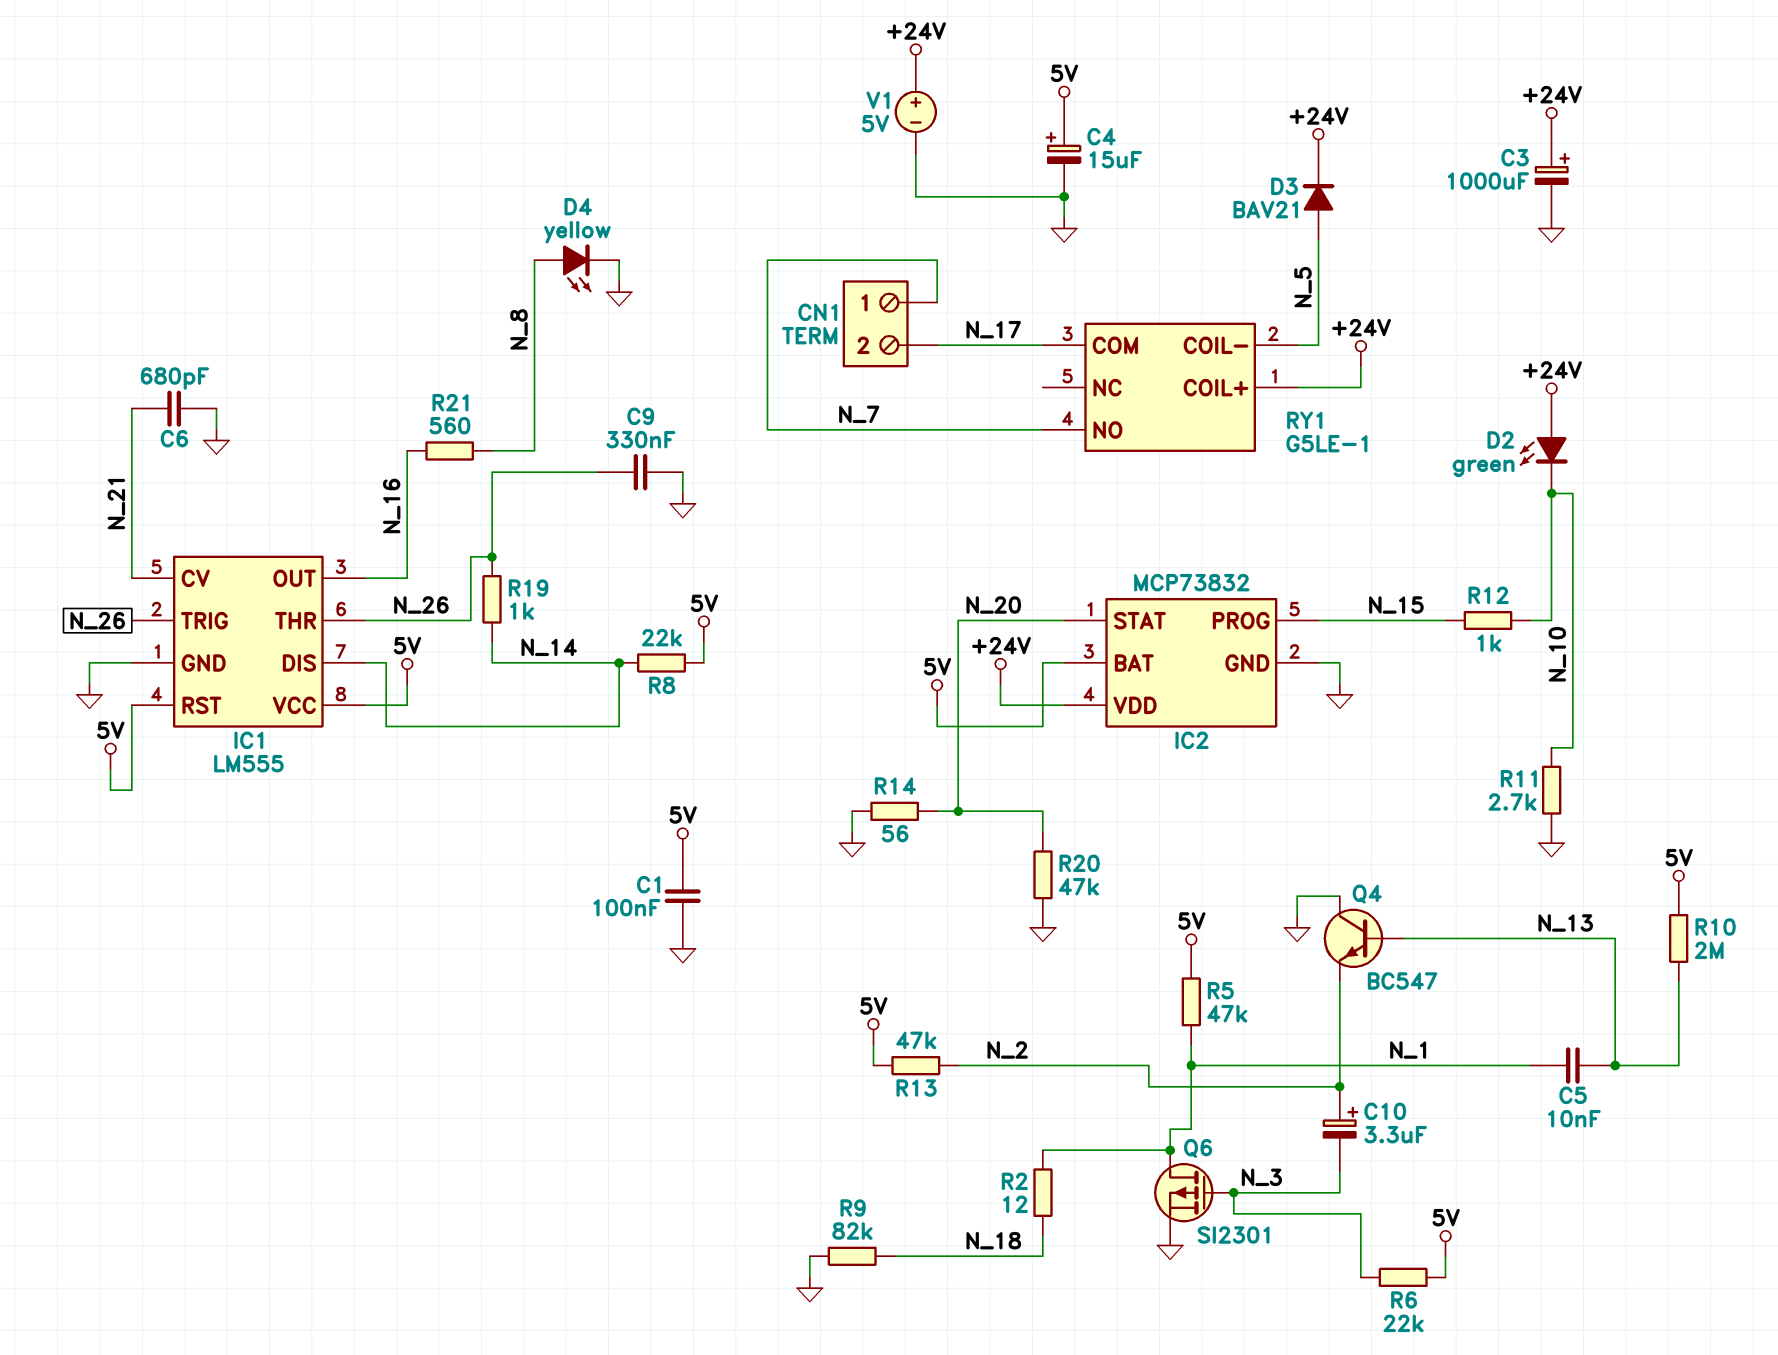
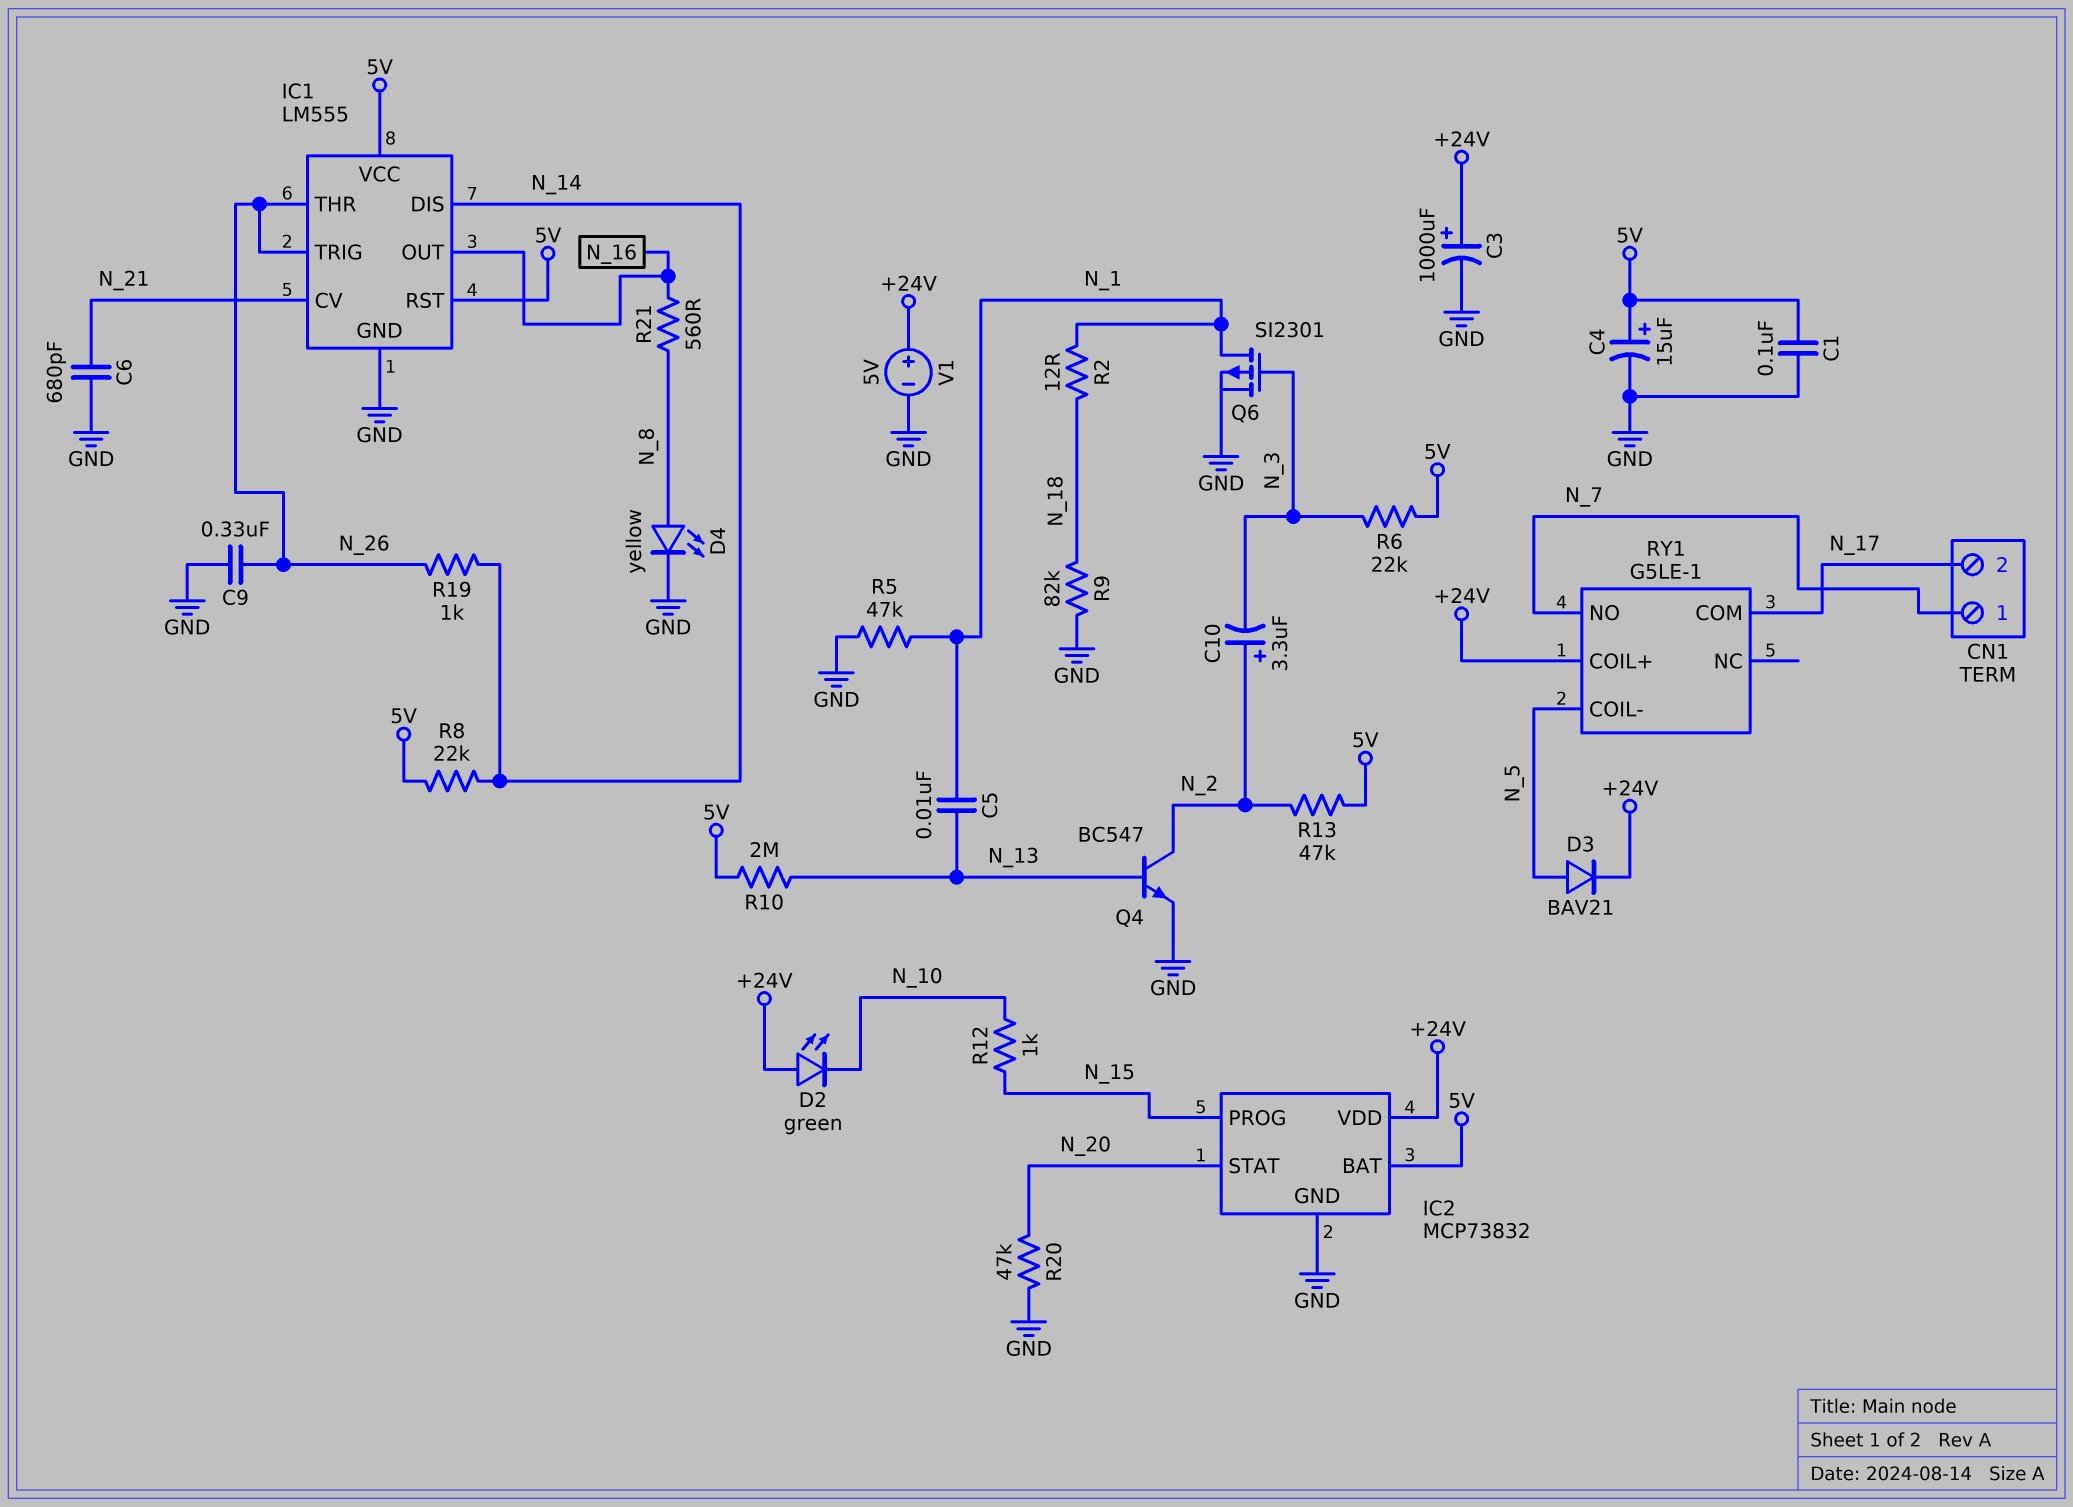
Q4: NPN BC547 (B N_13, C GND, E N_2) -> NPN BC547 (B N_13, C N_2, E GND)
R5: 47k (5V, N_1) -> 47k (GND, N_1)
R11: 2.7k (GND, N_10) -> none
R14: 56 (GND, N_20) -> none

